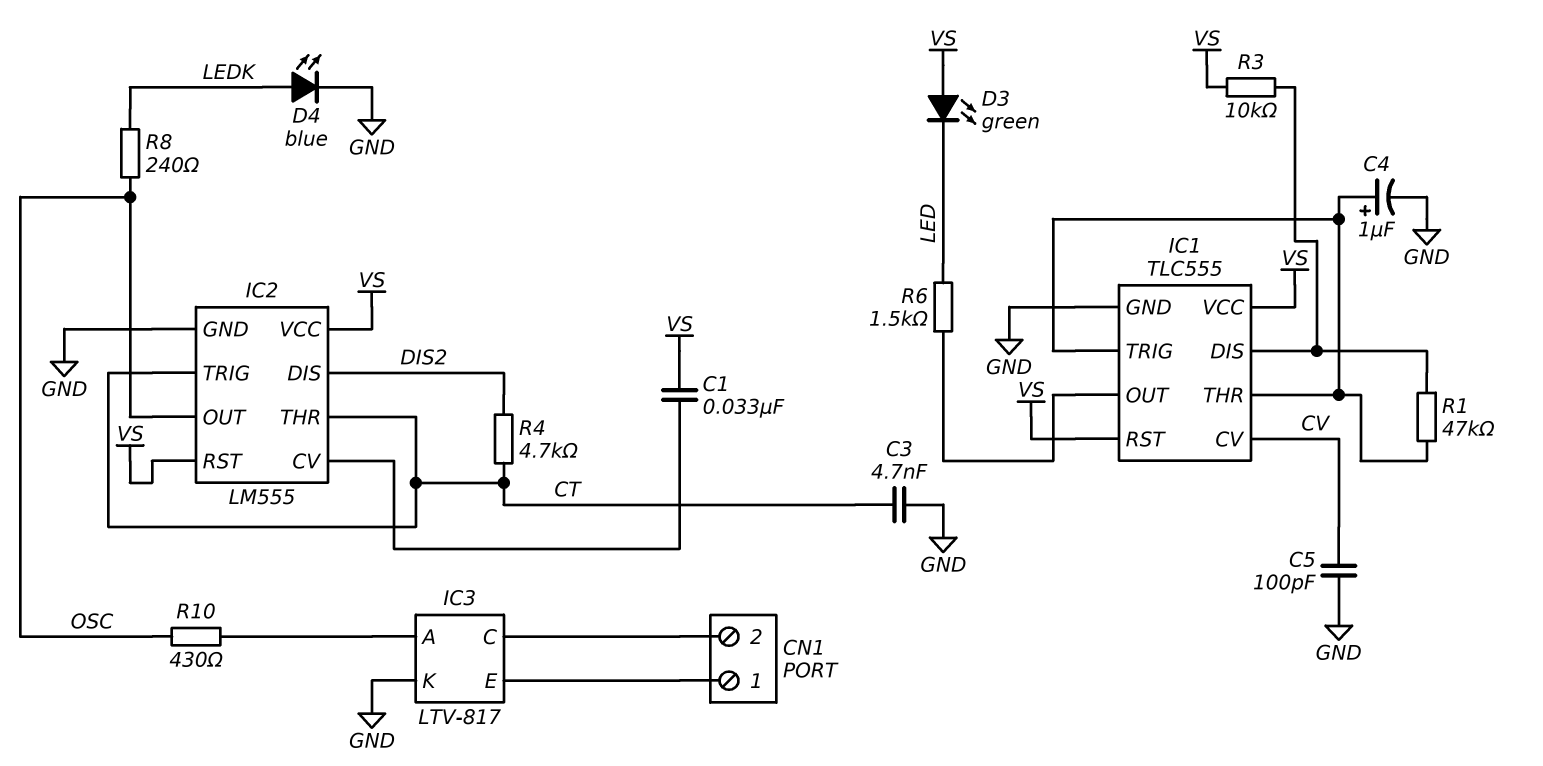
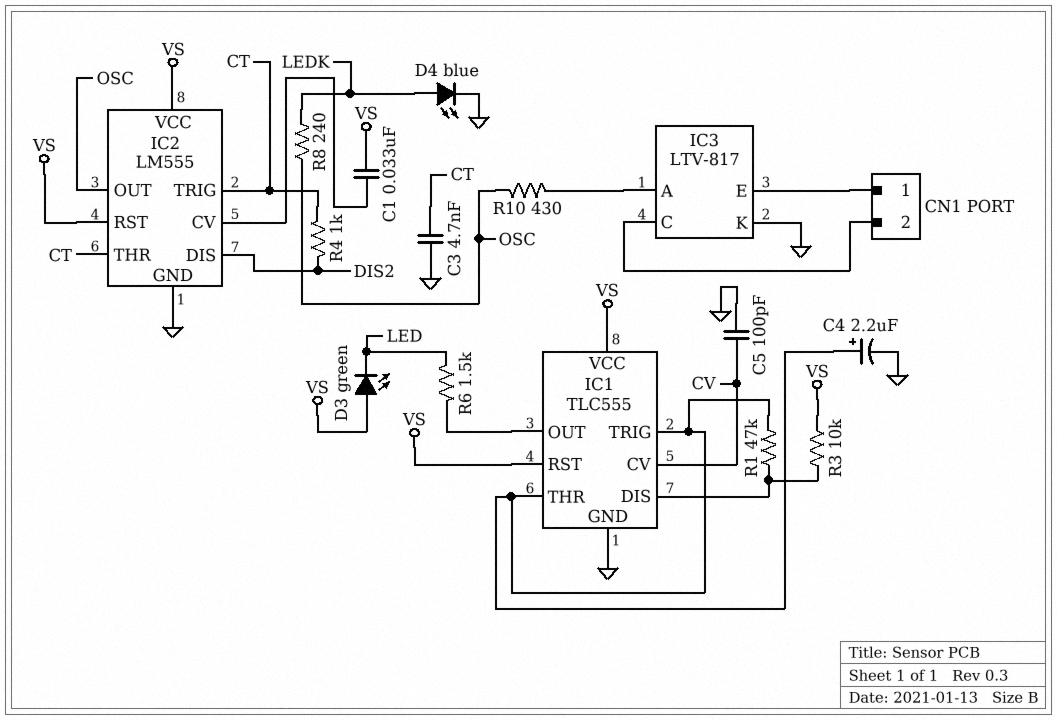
C4: 1uF (plus IC1/THR, minus GND) -> 2.2uF (plus IC1/THR, minus GND)
R4: 4.7k (CT, DIS2) -> 1k (CT, DIS2)

